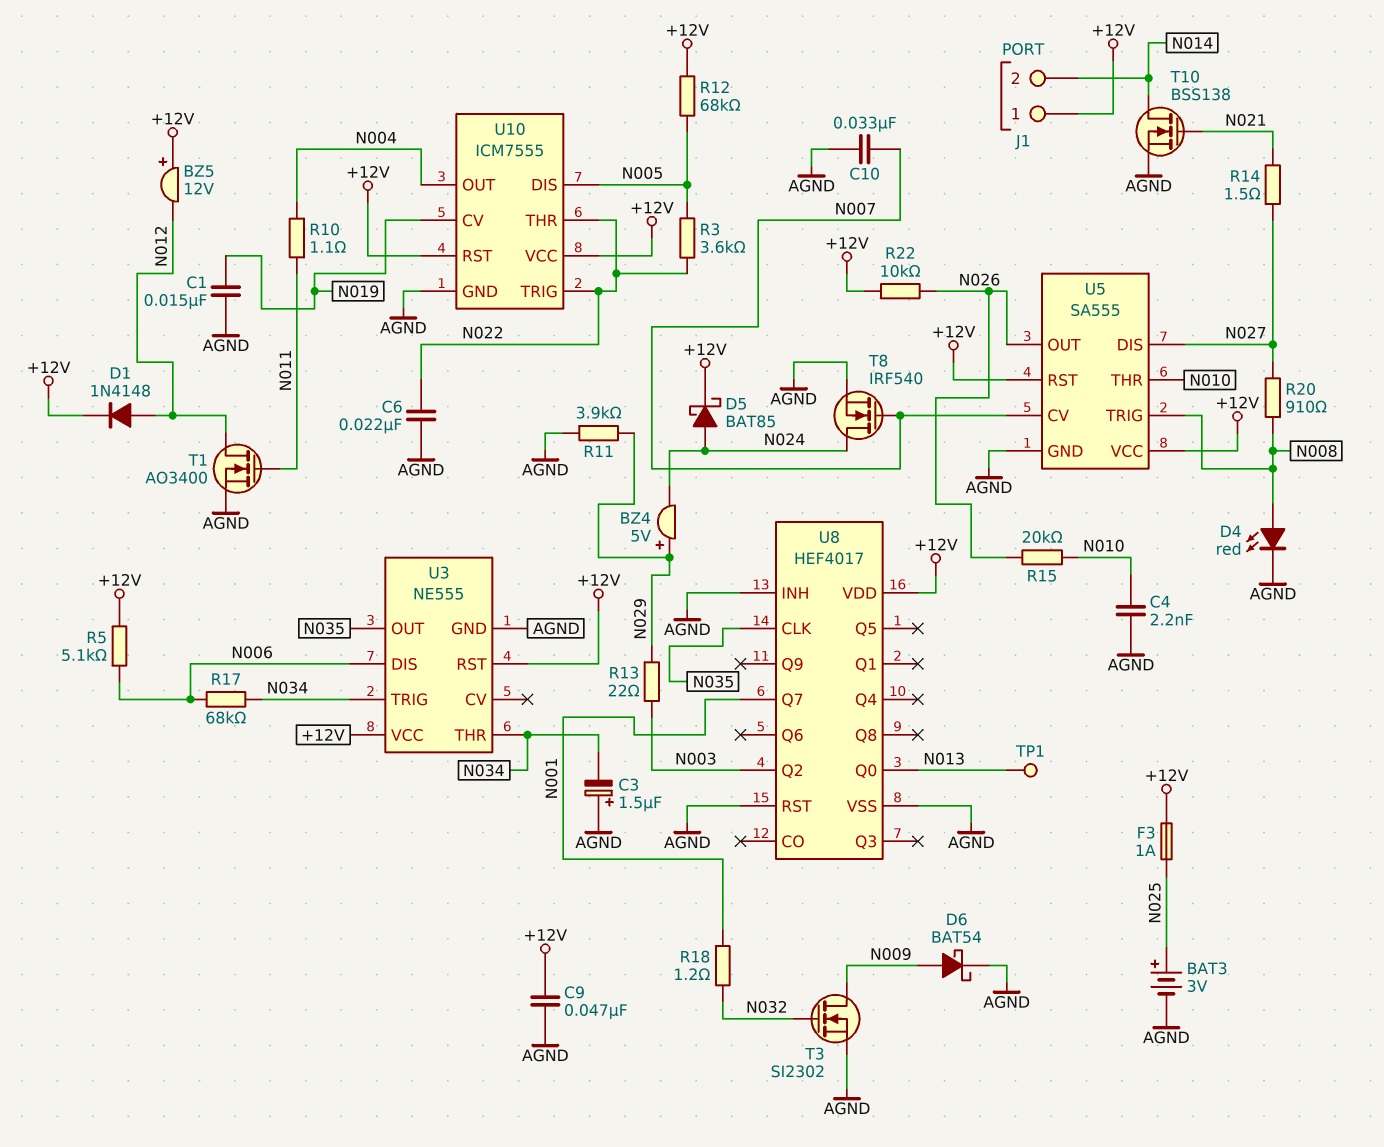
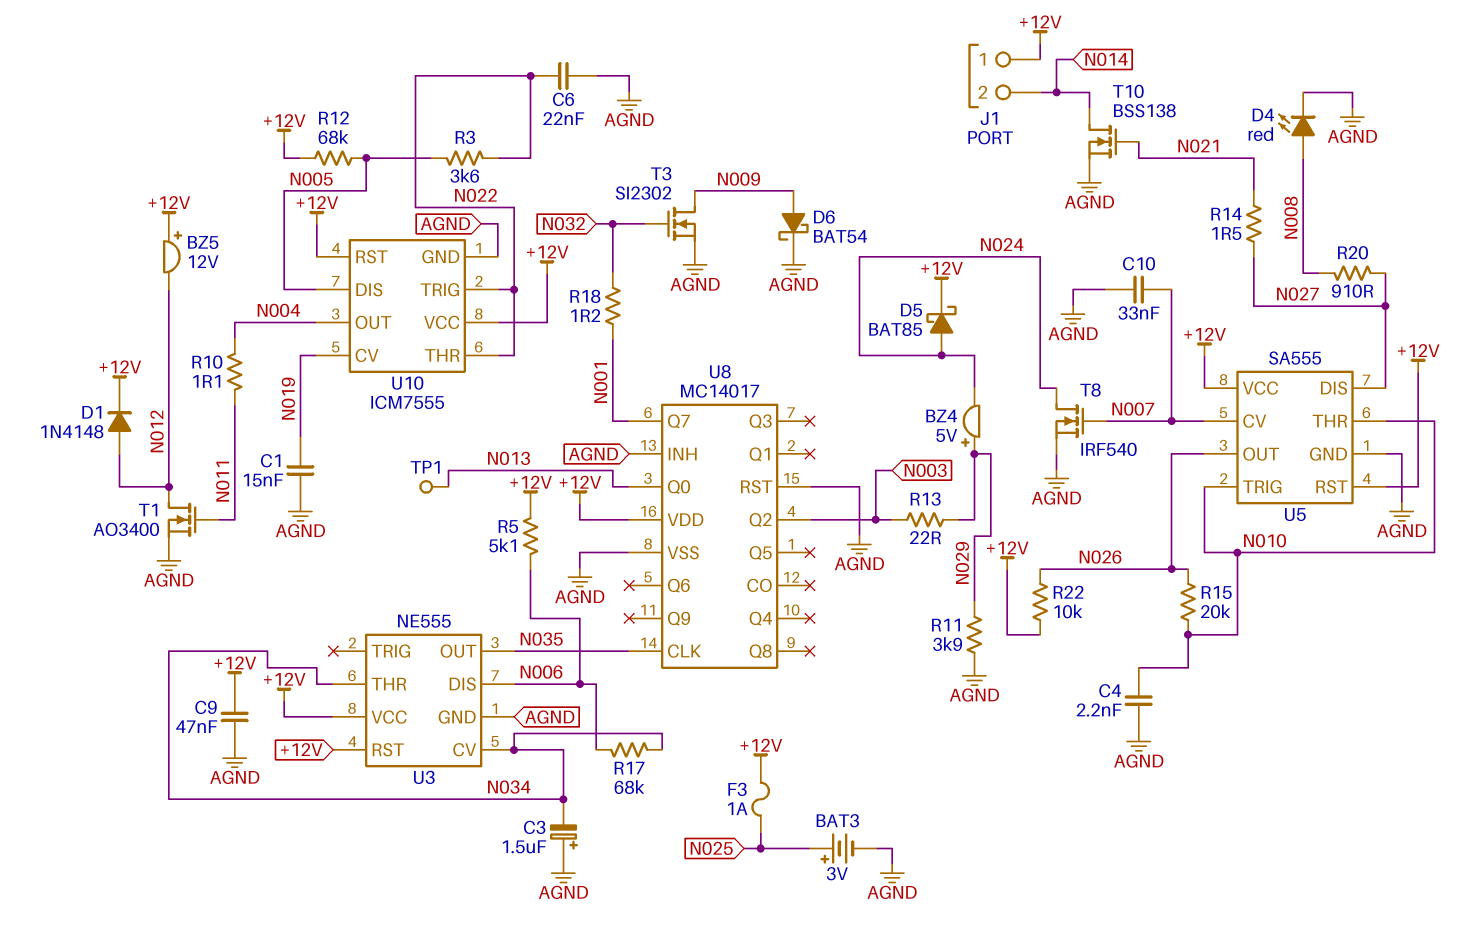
U3 pin CV: none -> N034
U3 pin TRIG: N034 -> none
U5 pin TRIG: N008 -> N010
U8: HEF4017 -> MC14017

